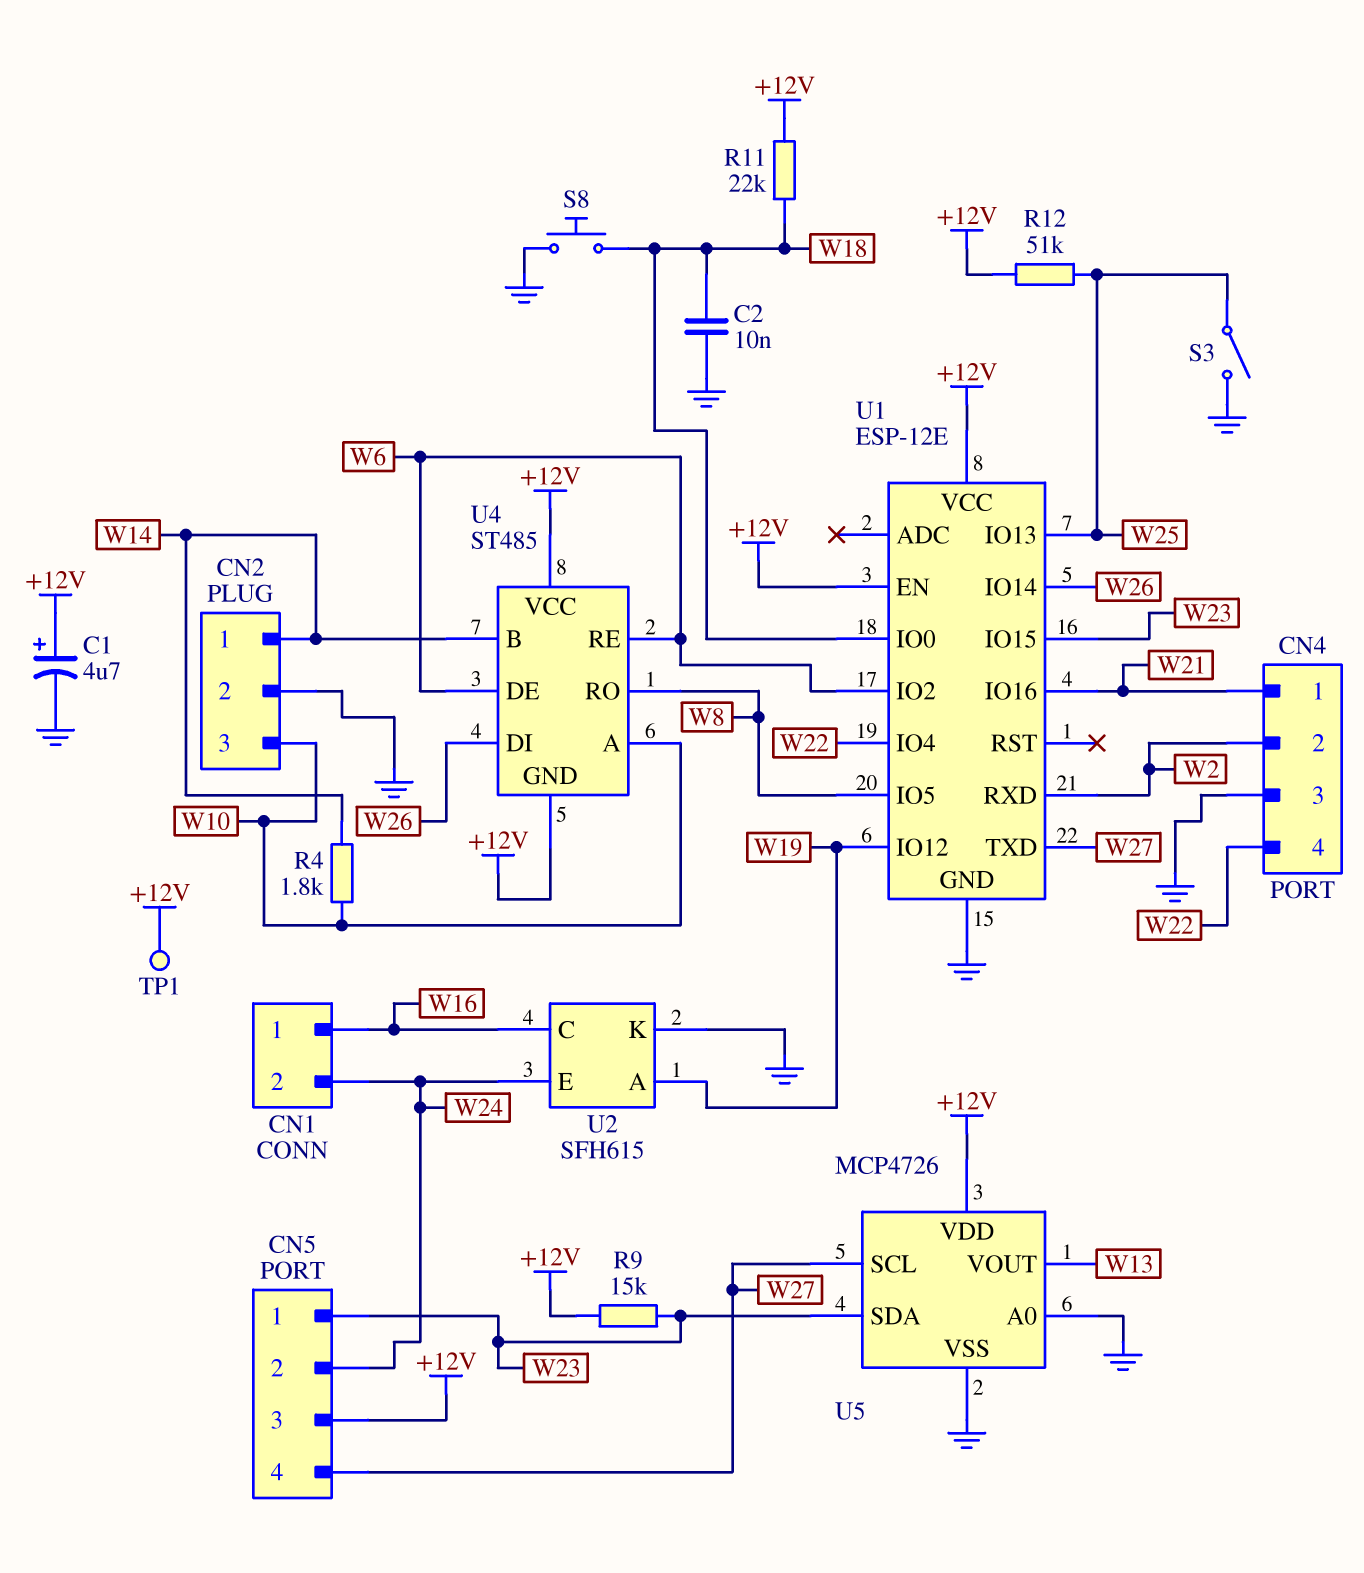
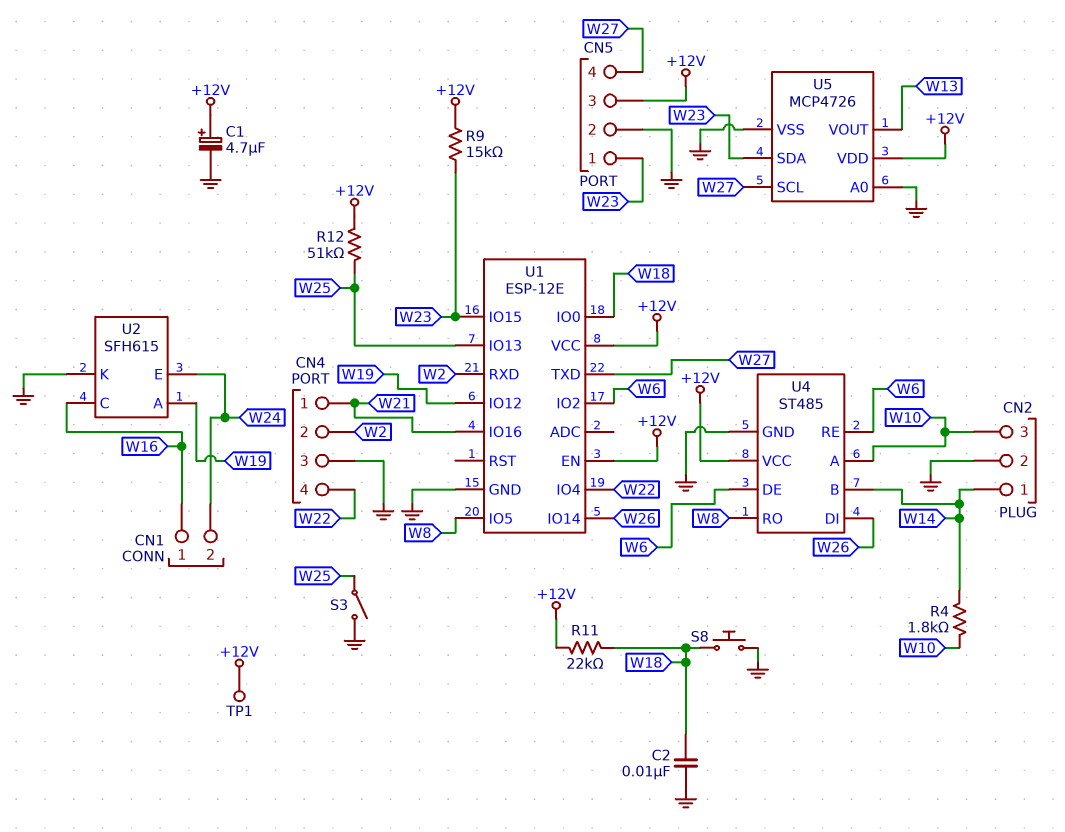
CN5 pin 2: W24 -> GND
U4 pin GND: +12V -> GND

